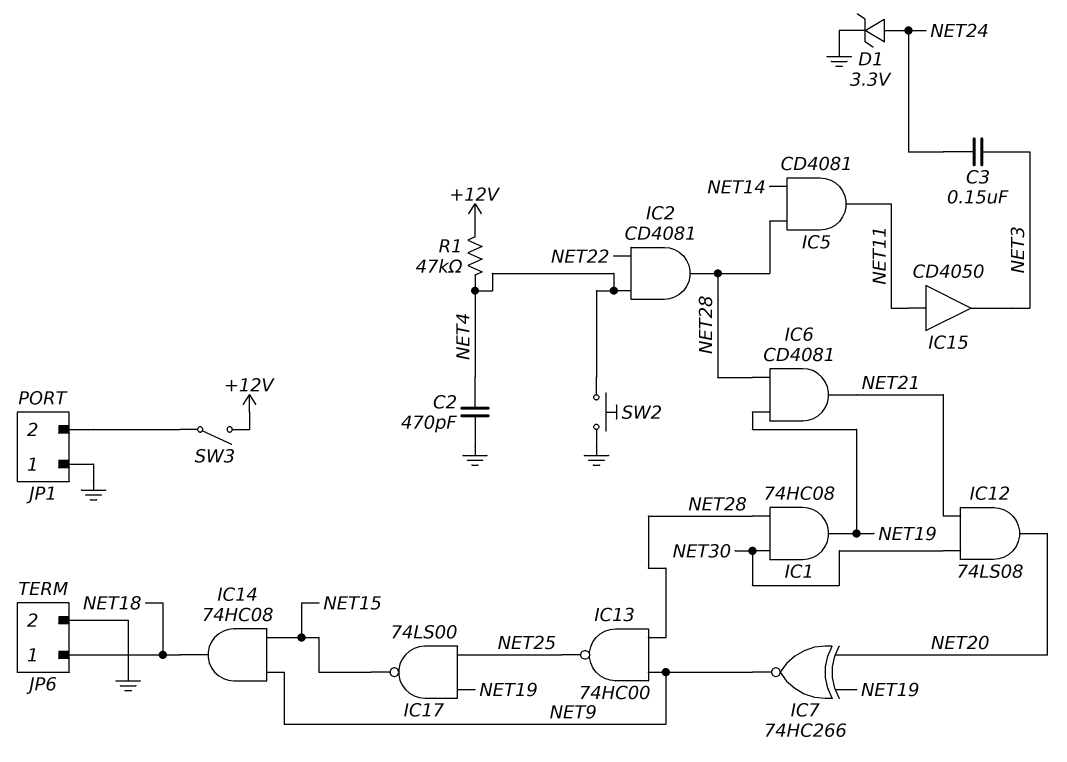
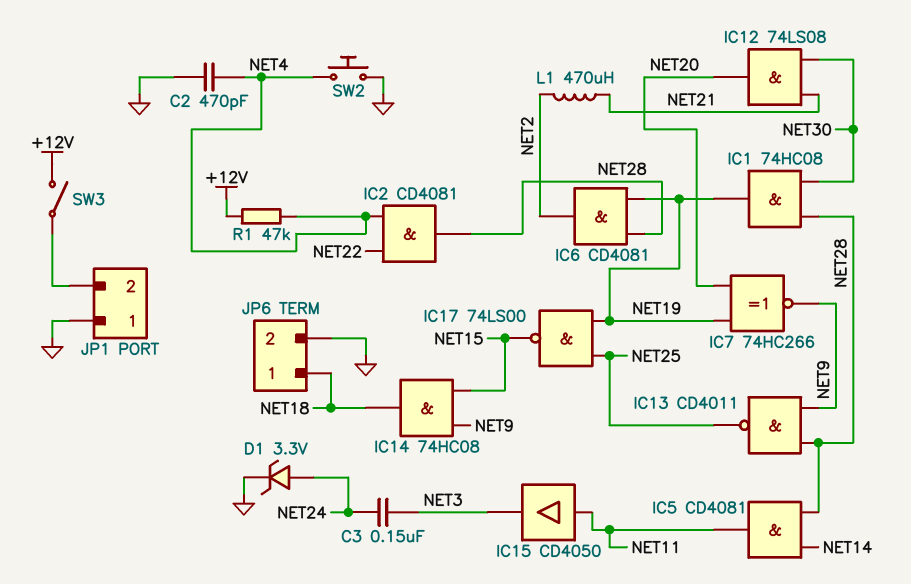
IC6: AND CD4081 (in NET19, in NET28, out NET21) -> AND CD4081 (in NET19, in NET28, out NET2)
IC13: NAND 74HC00 (in NET9, in NET28, out NET25) -> NAND CD4011 (in NET9, in NET28, out NET25)
L1: none -> 470uH (NET2, NET21)

